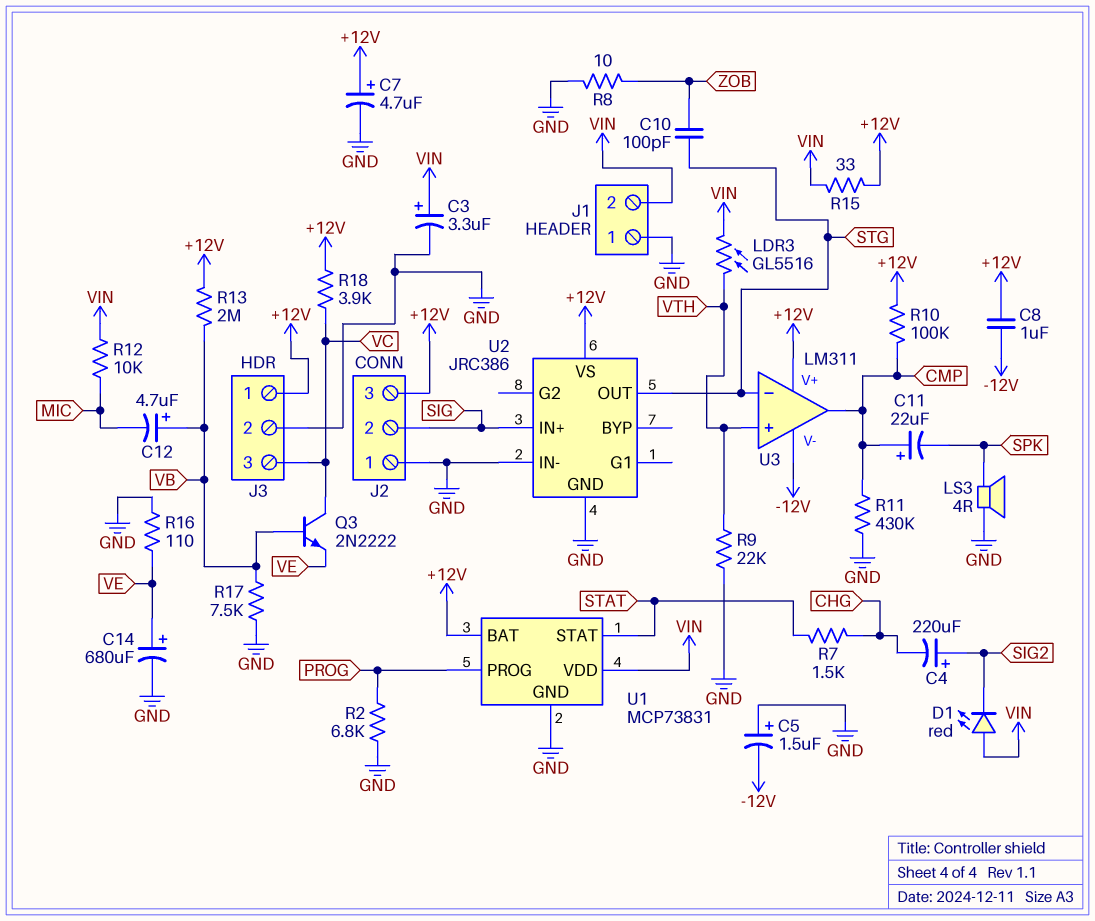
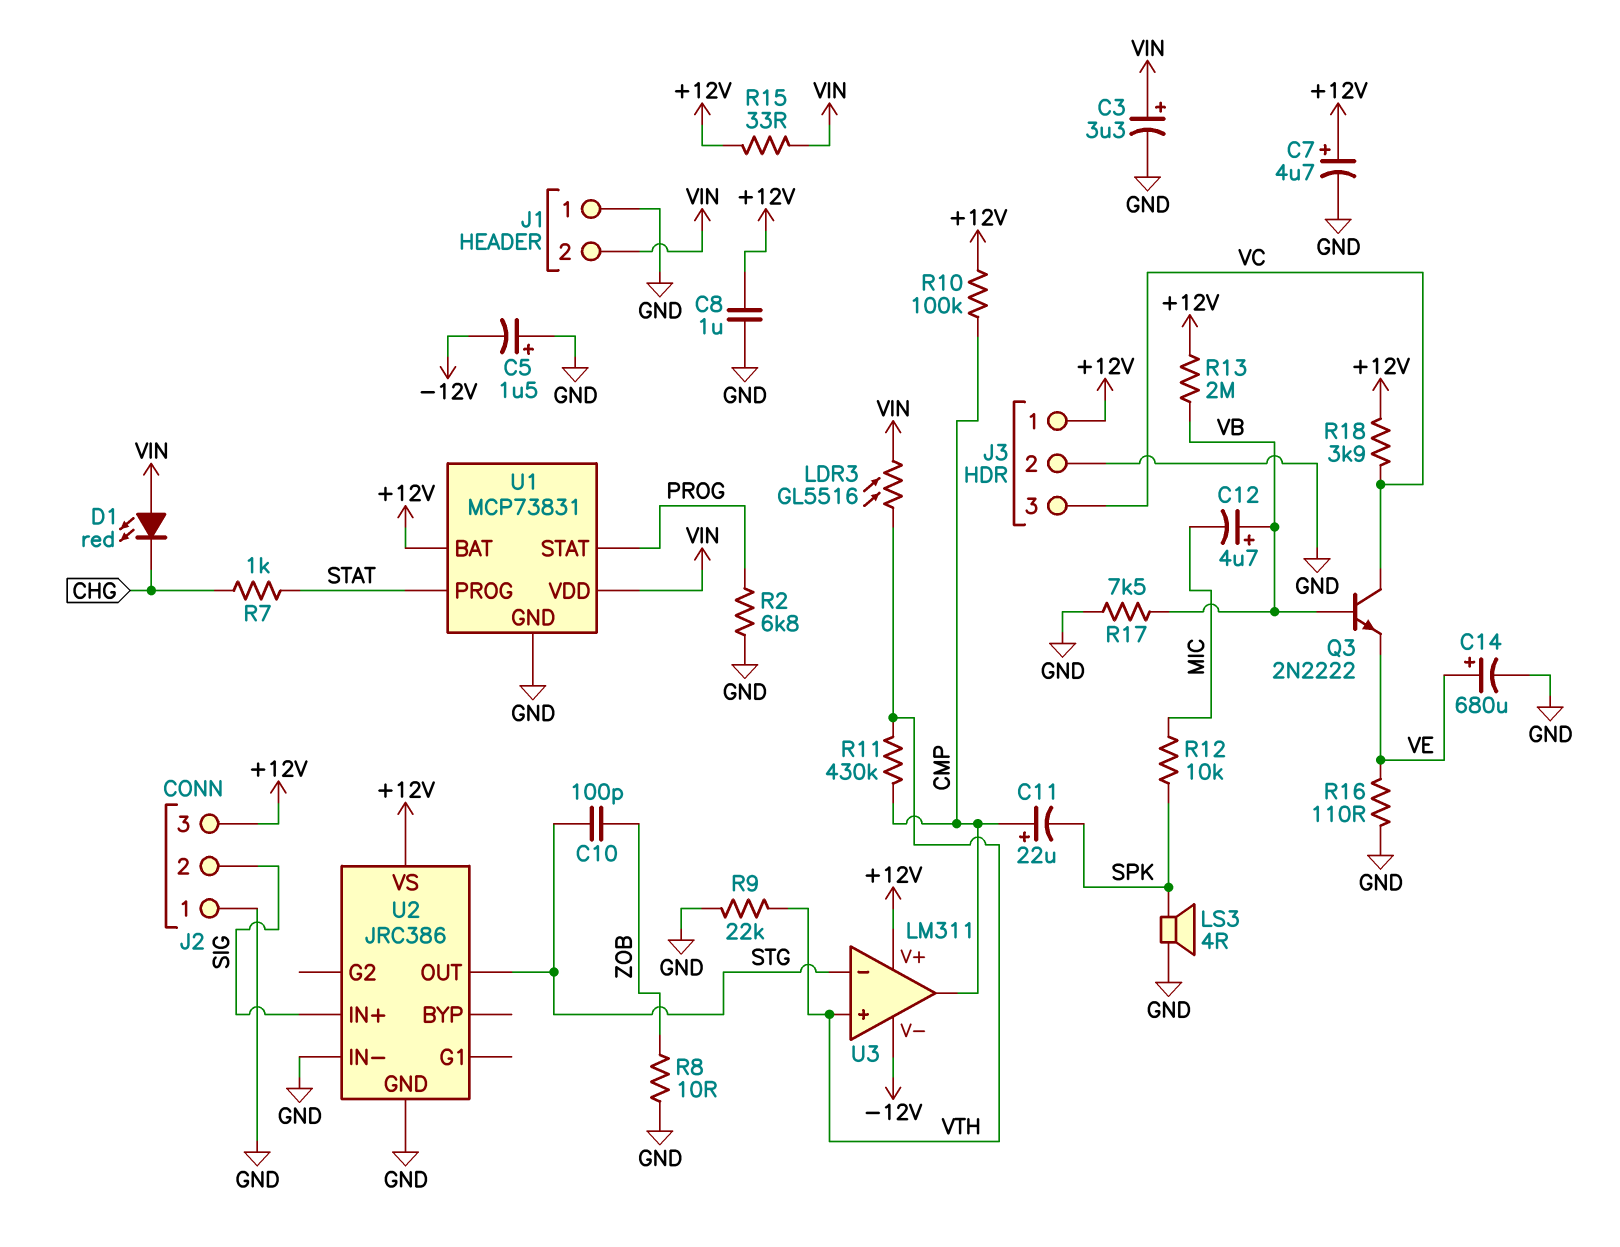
C4: 220uF (plus SIG2, minus CHG) -> none
C8: 1uF (+12V, -12V) -> 1uF (+12V, GND)
D1: LED red (A VIN, K SIG2) -> LED red (A VIN, K CHG)
R7: 1.5k (CHG, STAT) -> 1k (CHG, STAT)
R11: 430k (CMP, GND) -> 430k (CMP, VTH)
R12: 10k (MIC, VIN) -> 10k (MIC, SPK)
U1 pin PROG: PROG -> STAT
U1 pin STAT: STAT -> PROG

